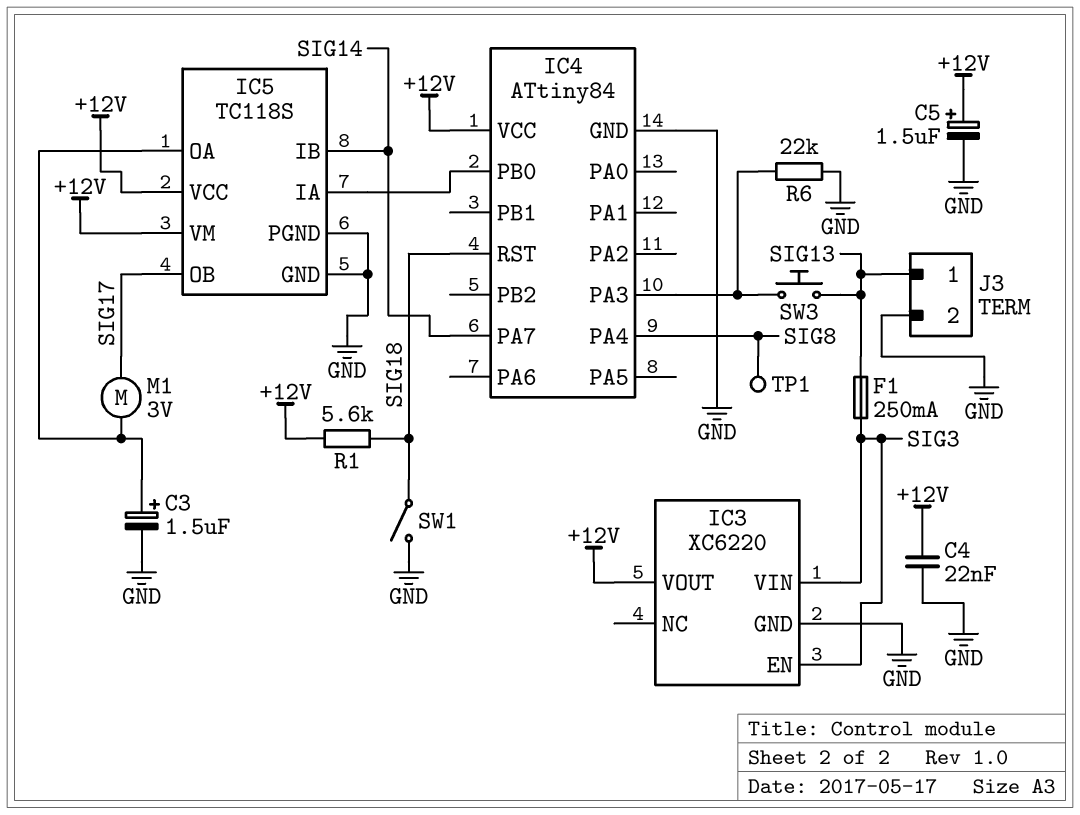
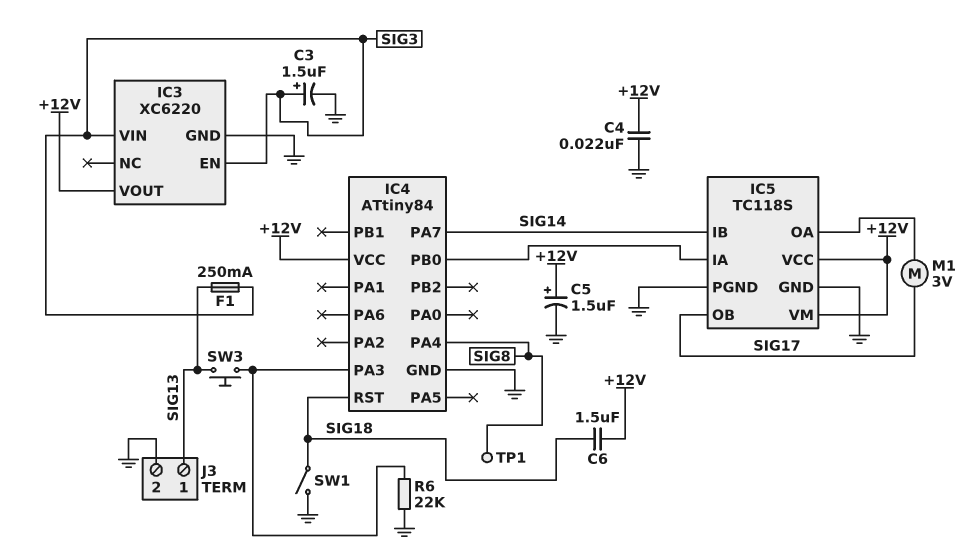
C3: 1.5uF (plus IC5/OA, minus GND) -> 1.5uF (plus SIG3, minus GND)
C6: none -> 1.5uF (+12V, SIG18)
R1: 5.6k (+12V, SIG18) -> none

